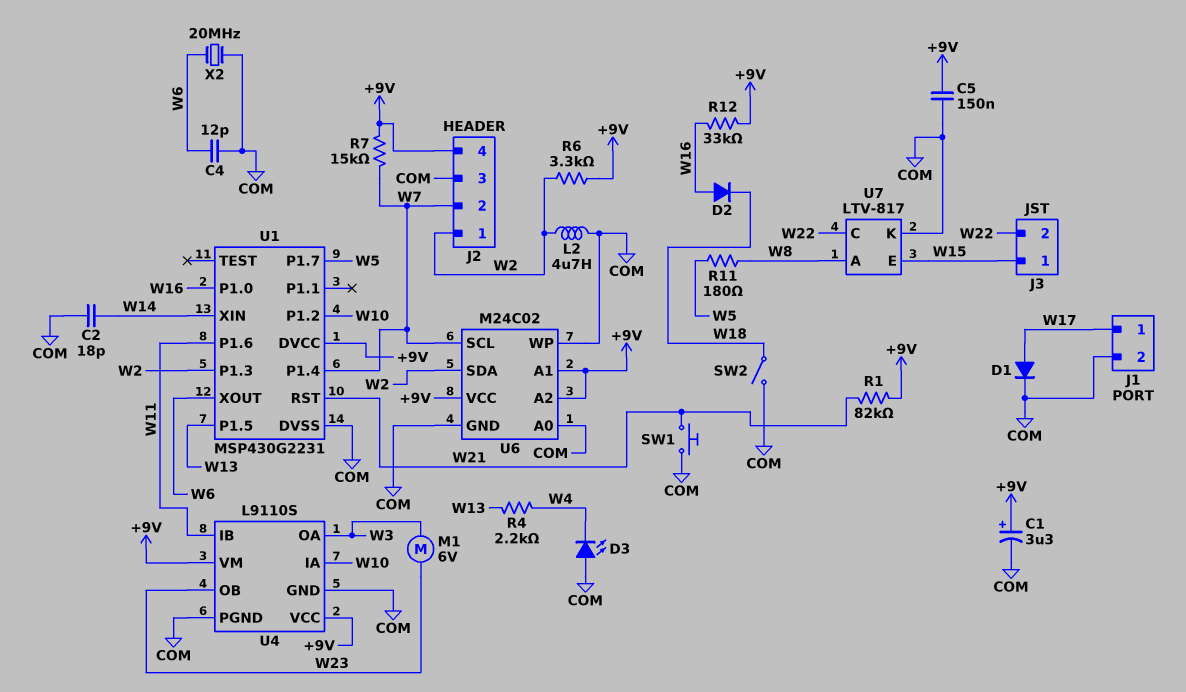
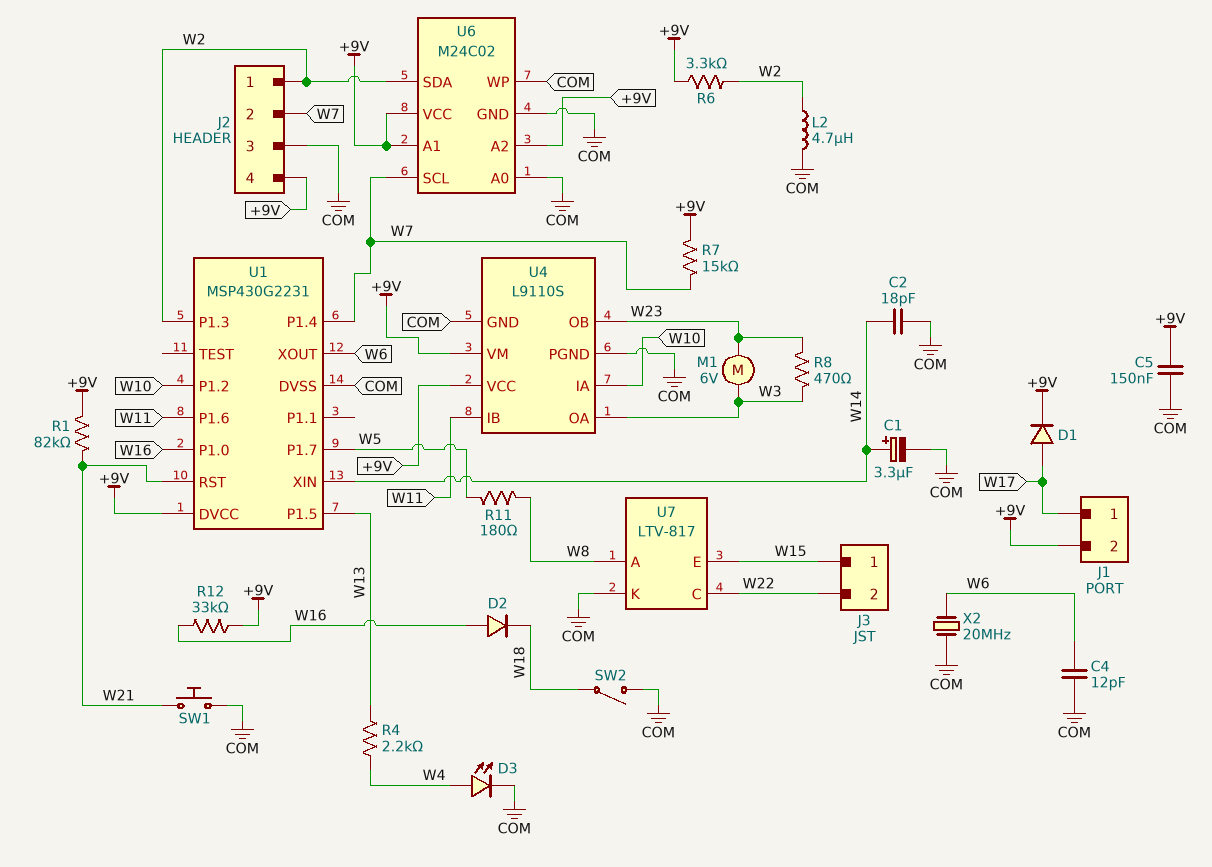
C1: 3.3uF (plus +9V, minus COM) -> 3.3uF (plus W14, minus COM)
D1: diode (A W17, K COM) -> diode (A W17, K +9V)
D3: LED (A COM, K W4) -> LED (A W4, K COM)
J1 pin 2: COM -> +9V
R8: none -> 470 (W3, W23)

